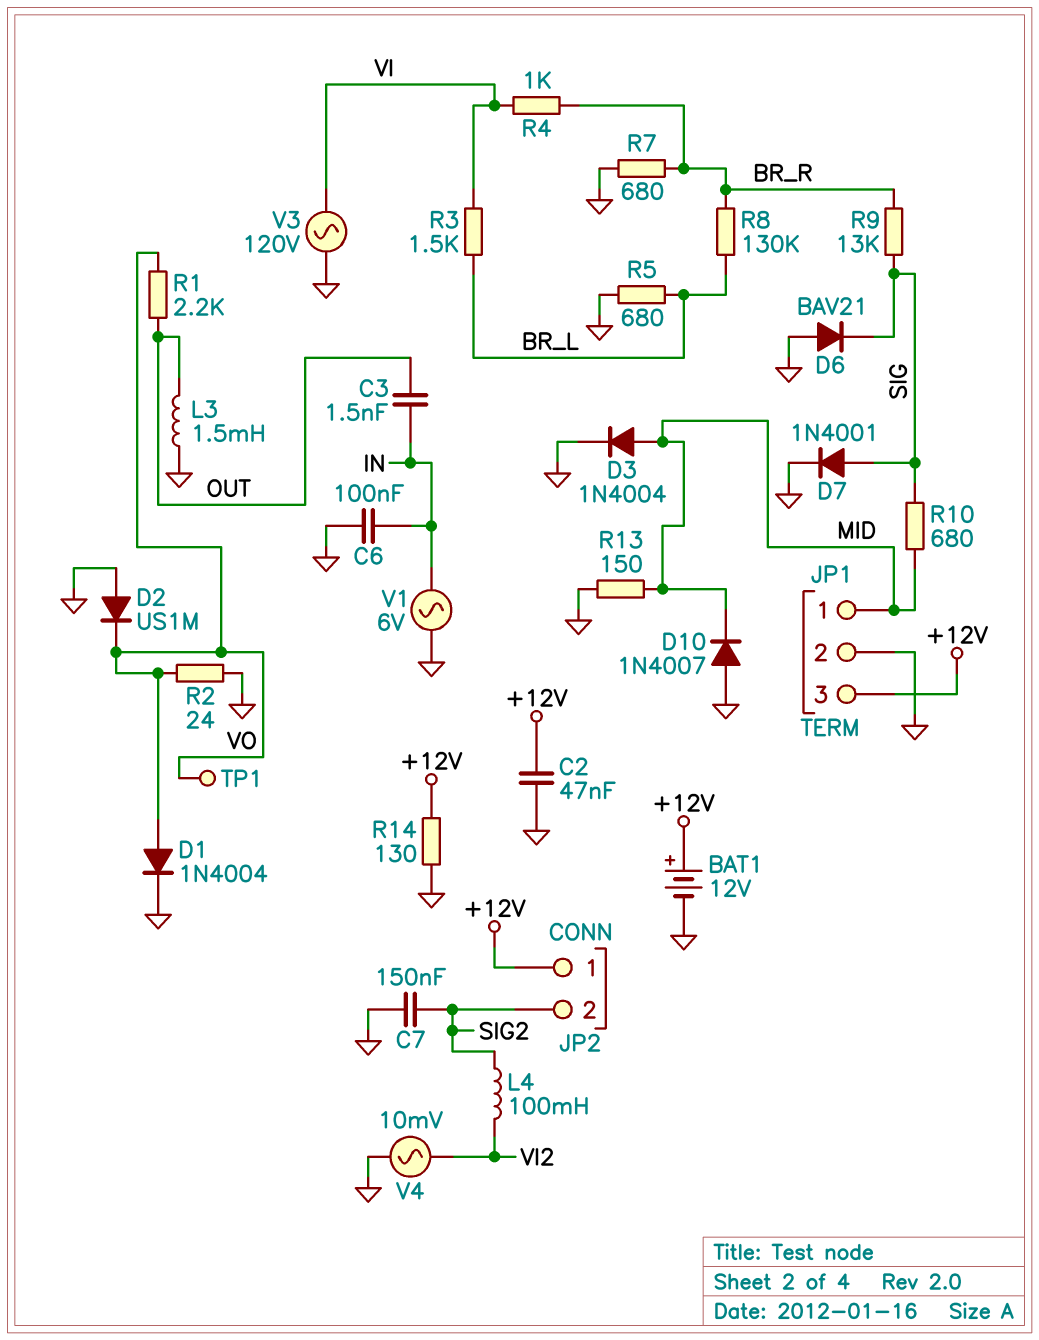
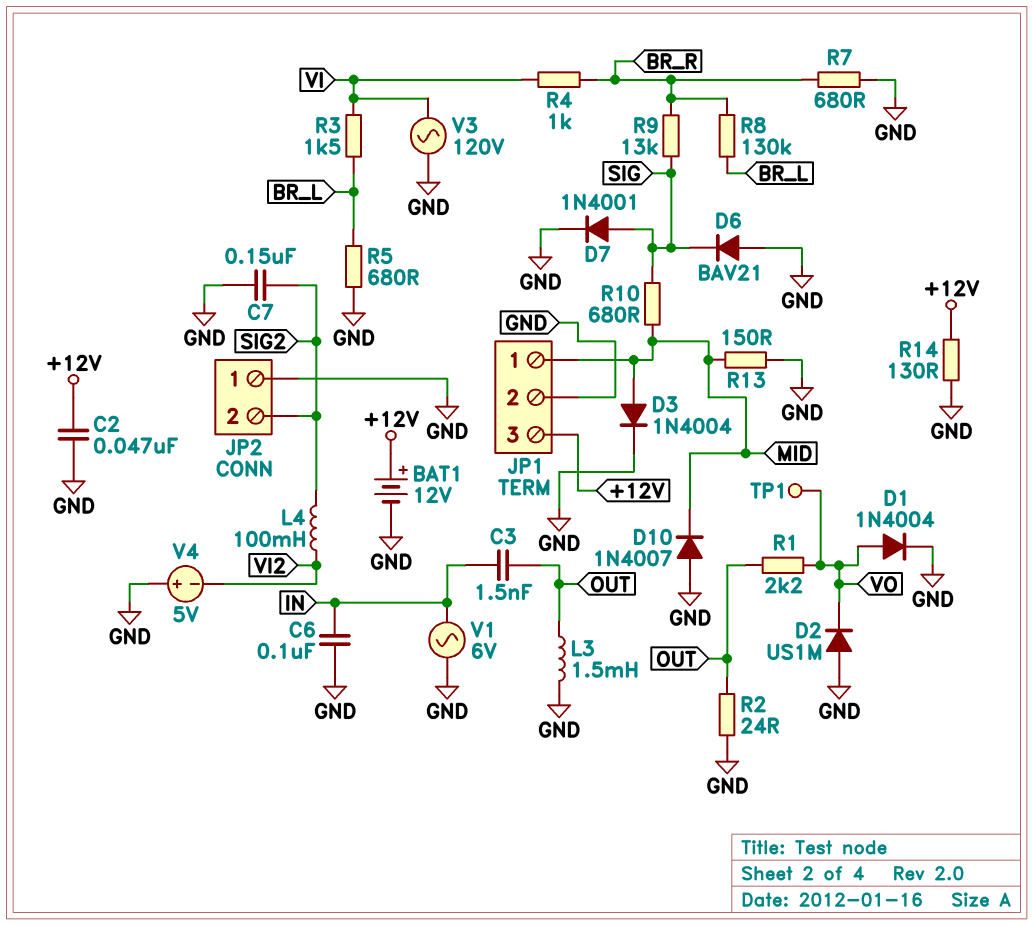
JP2 pin 1: +12V -> GND
R2: 24 (GND, VO) -> 24 (GND, OUT)
V4: AC 10mV (GND, VI2) -> 5V (plus GND, minus VI2)

